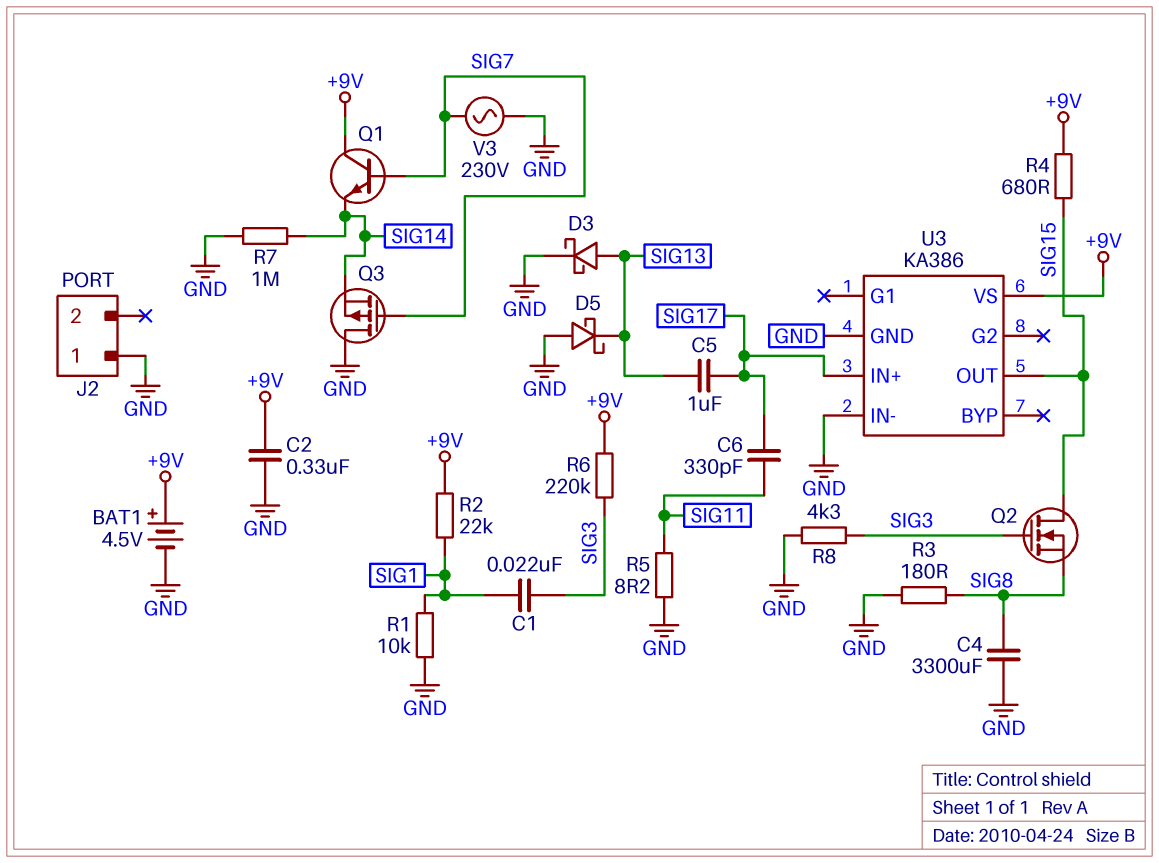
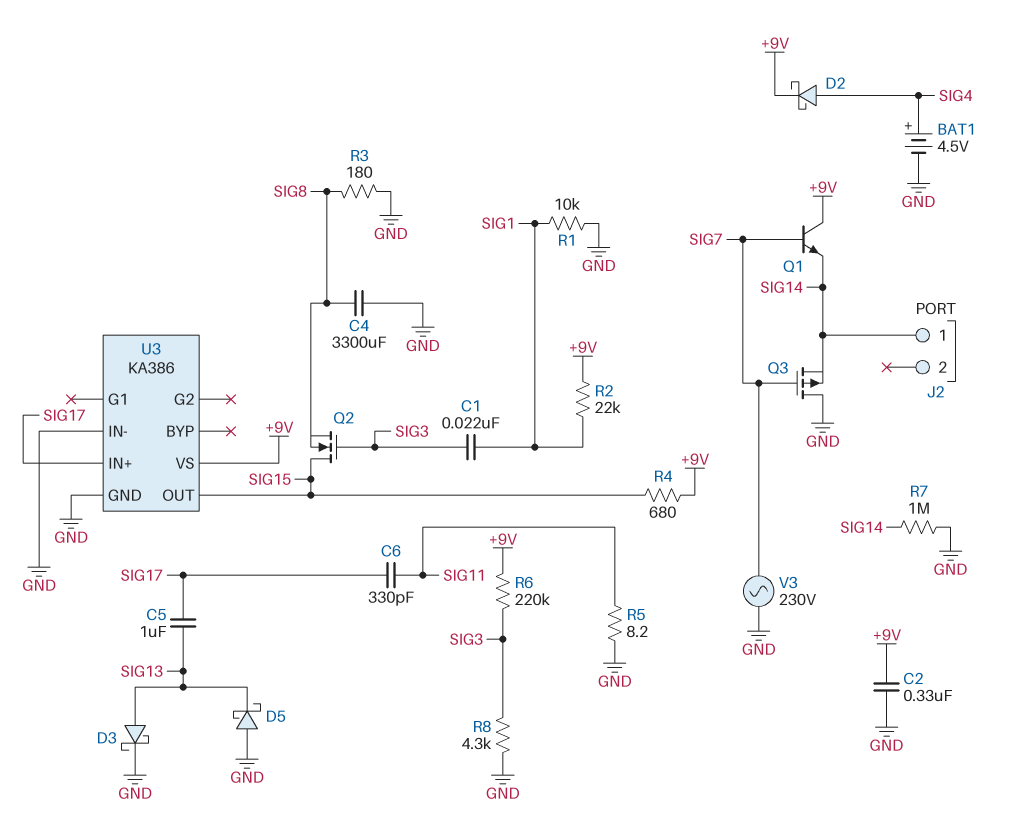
BAT1: 4.5V (plus +9V, minus GND) -> 4.5V (plus SIG4, minus GND)
D2: none -> schottky (A SIG4, K +9V)
J2 pin 1: GND -> SIG14

